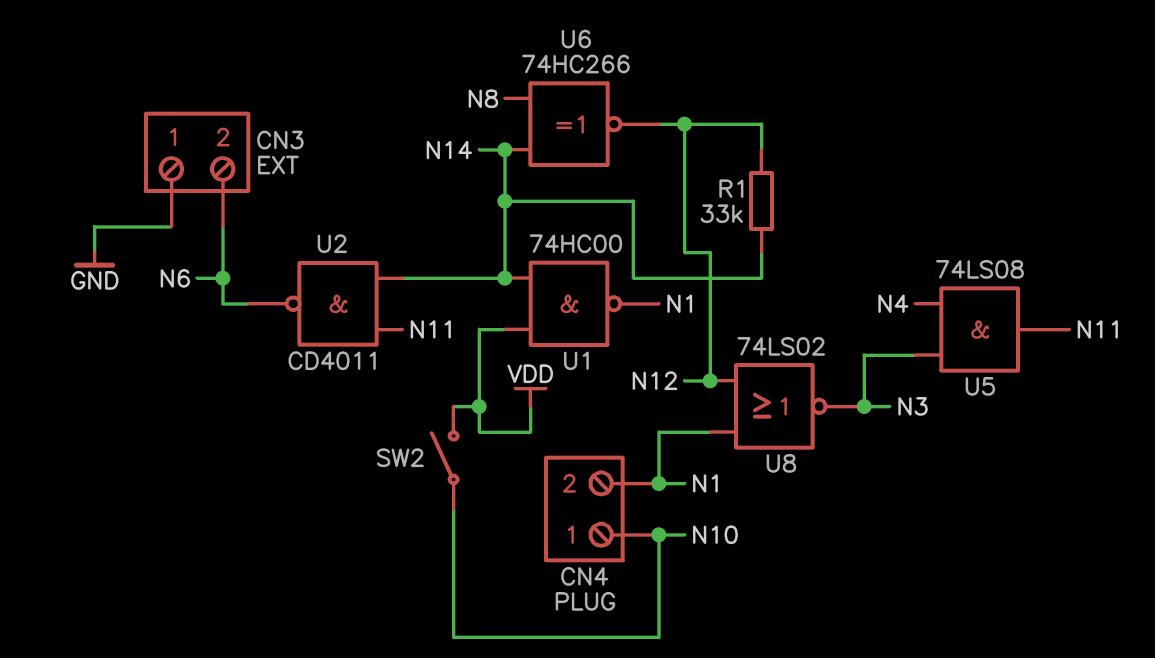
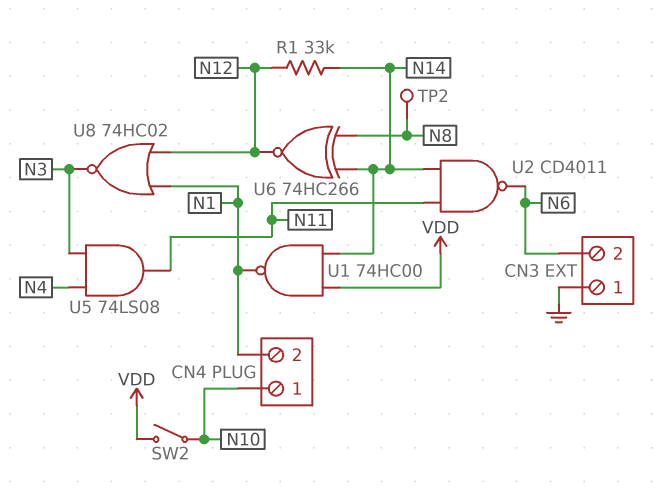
TP2: none -> test point (N8)
U8: NOR 74LS02 (in N1, in N12, out N3) -> NOR 74HC02 (in N1, in N12, out N3)

